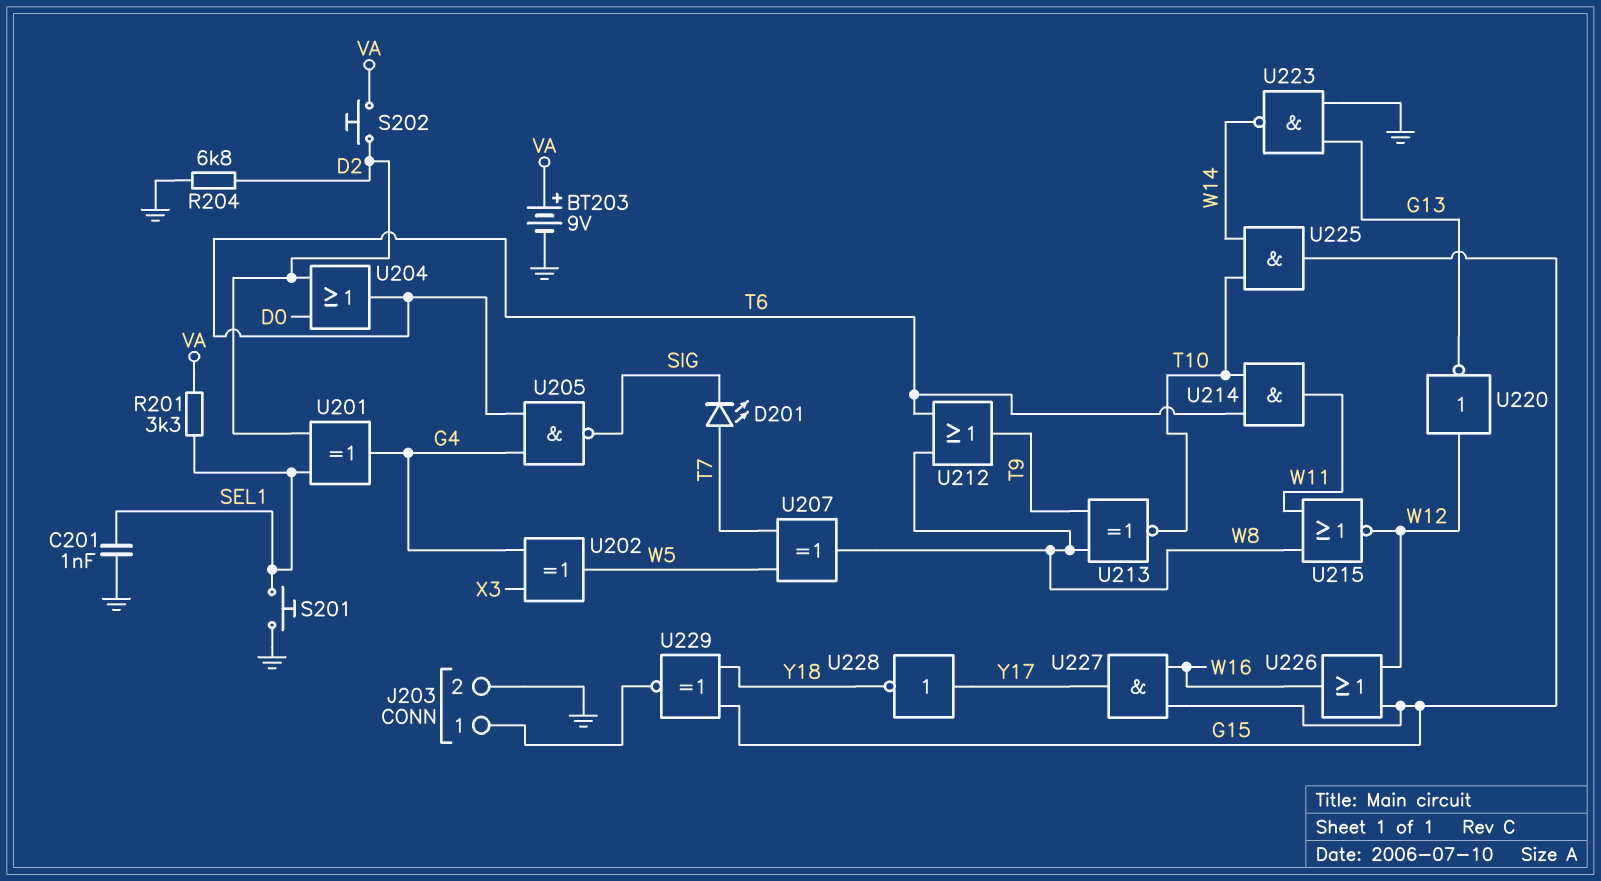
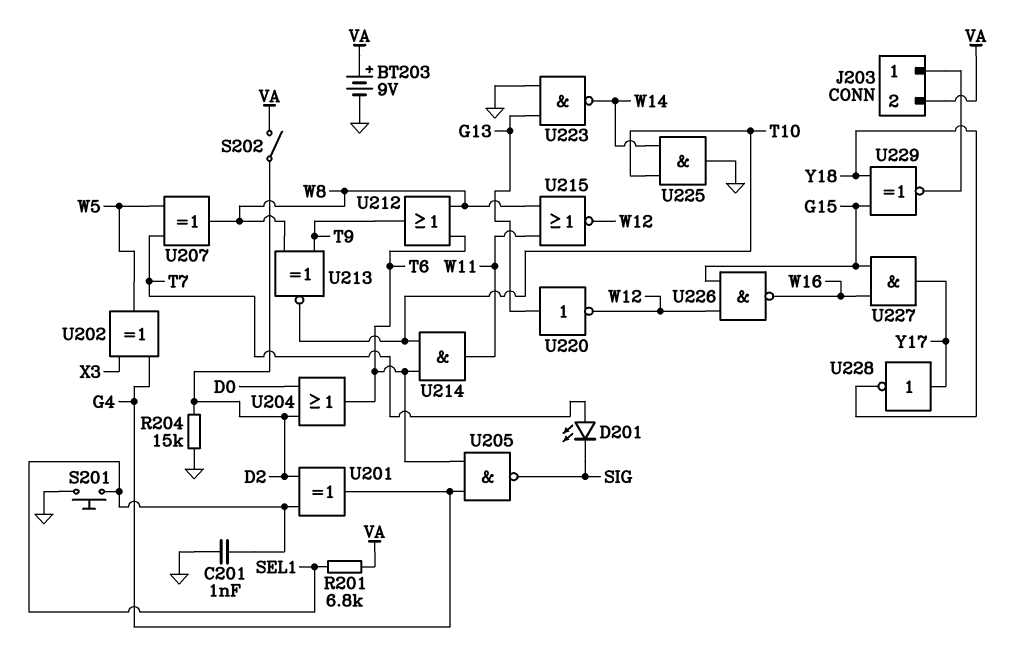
J203 pin 2: GND -> VA
R201: 3.3k (SEL1, VA) -> 6.8k (SEL1, VA)
R204: 6.8k (D2, GND) -> 15k (D2, GND)
S202: button (D2, VA) -> switch (D2, VA)
U220: NOT (in W12, out G13) -> NOT (in G13, out W12)
U225: AND (in T10, in W14, out G15) -> AND (in T10, in W14, out GND)
U226: OR (in G15, in W12, out W16) -> NAND (in G15, in W12, out W16)

